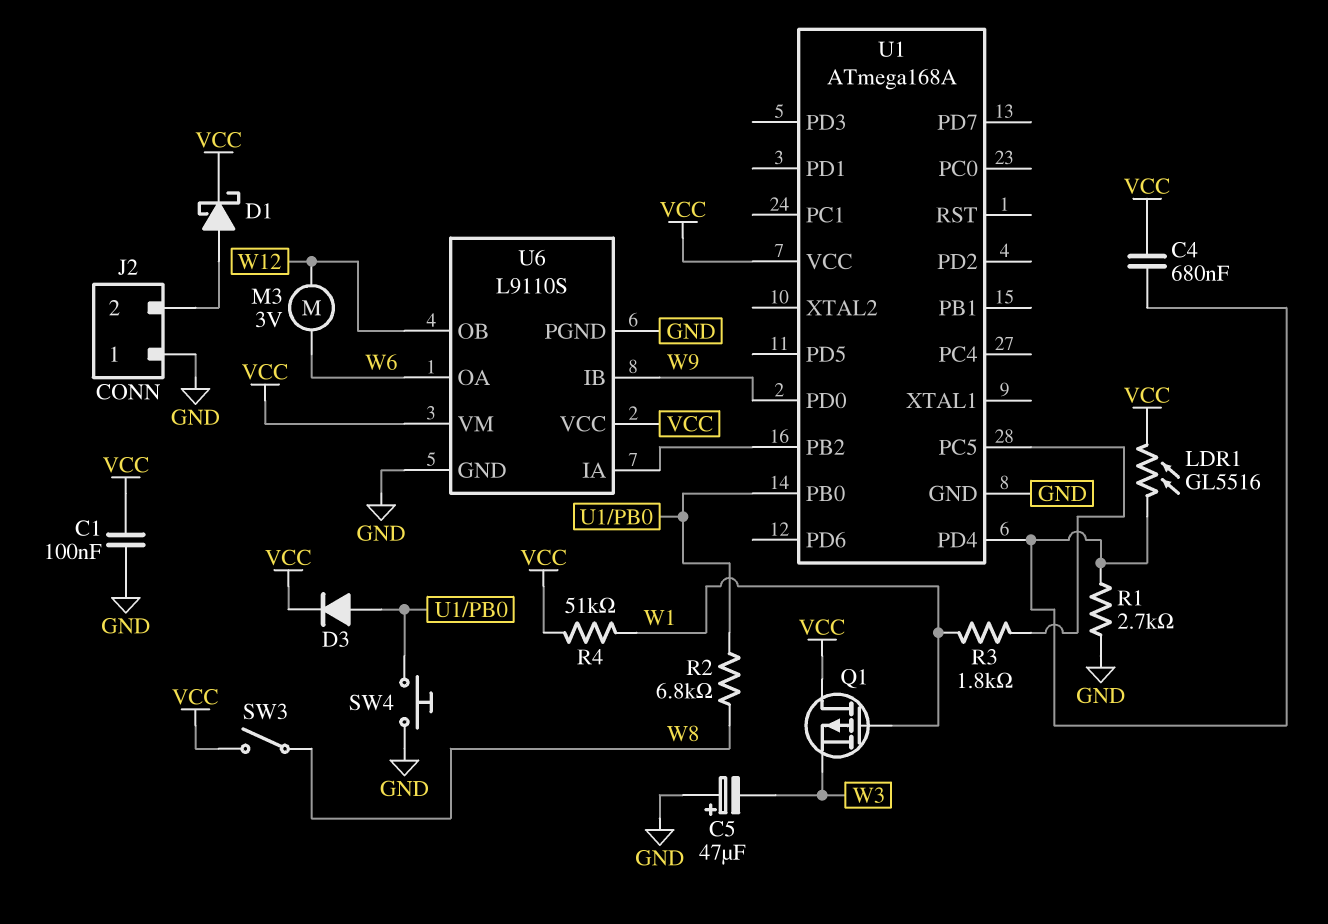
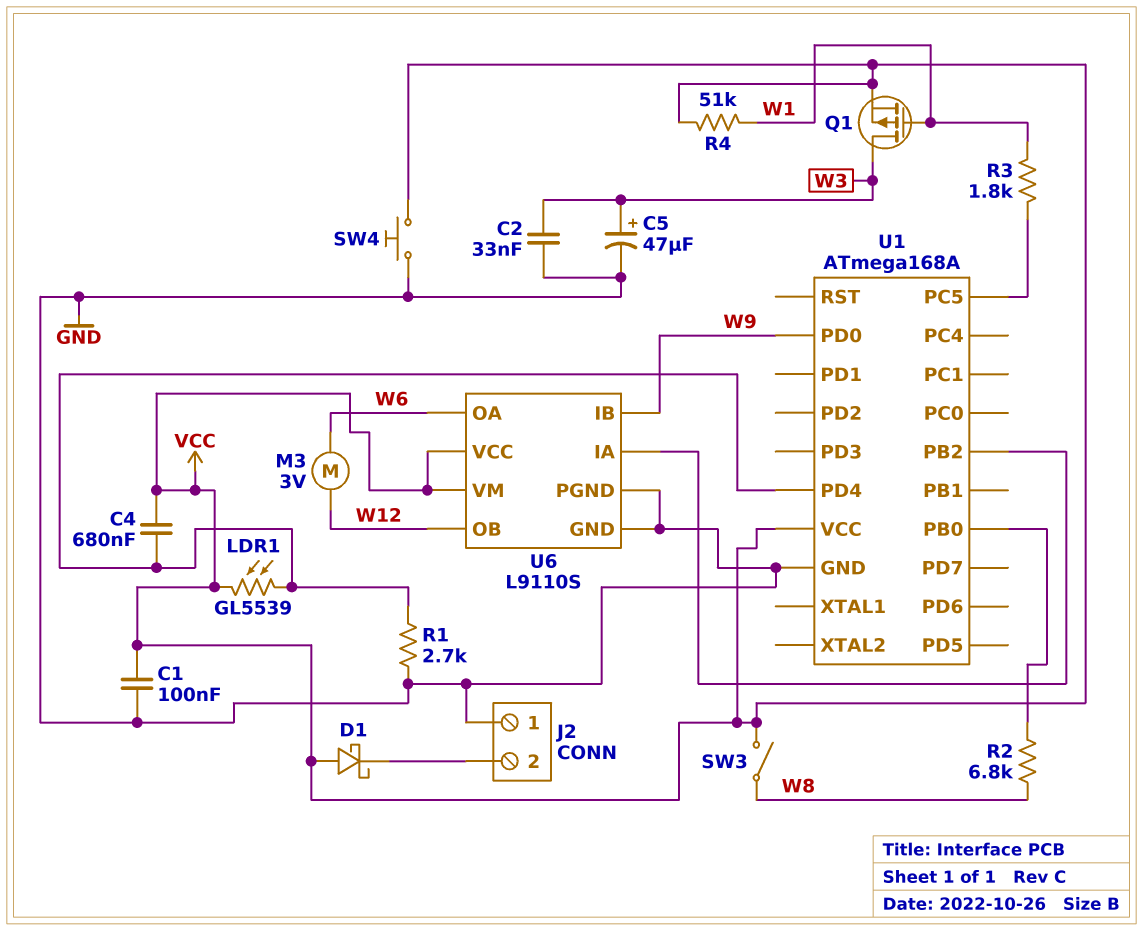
C2: none -> 33nF (GND, W3)
C5: 47uF (plus GND, minus W3) -> 47uF (plus W3, minus GND)
D1: schottky (A J2/2, K VCC) -> schottky (A VCC, K J2/2)
D3: diode (A U1/PB0, K VCC) -> none
LDR1: GL5516 (U1/PD4, VCC) -> GL5539 (U1/PD4, VCC)
Q1: PMOS (G W1, D VCC, S W3) -> PMOS (G W1, D W3, S VCC)
SW4: button (GND, U1/PB0) -> button (GND, VCC)

